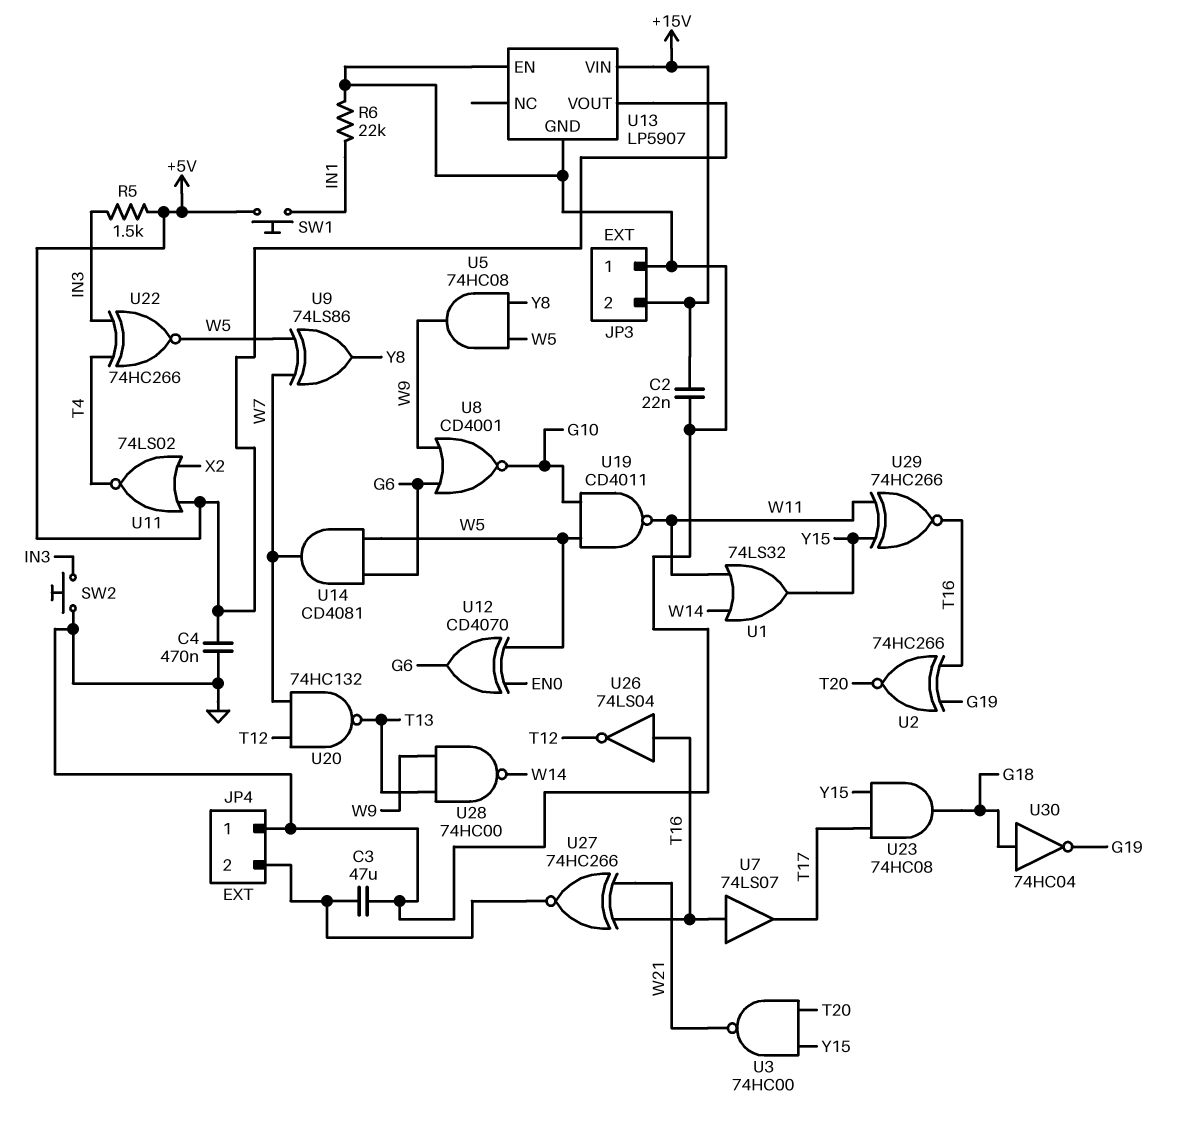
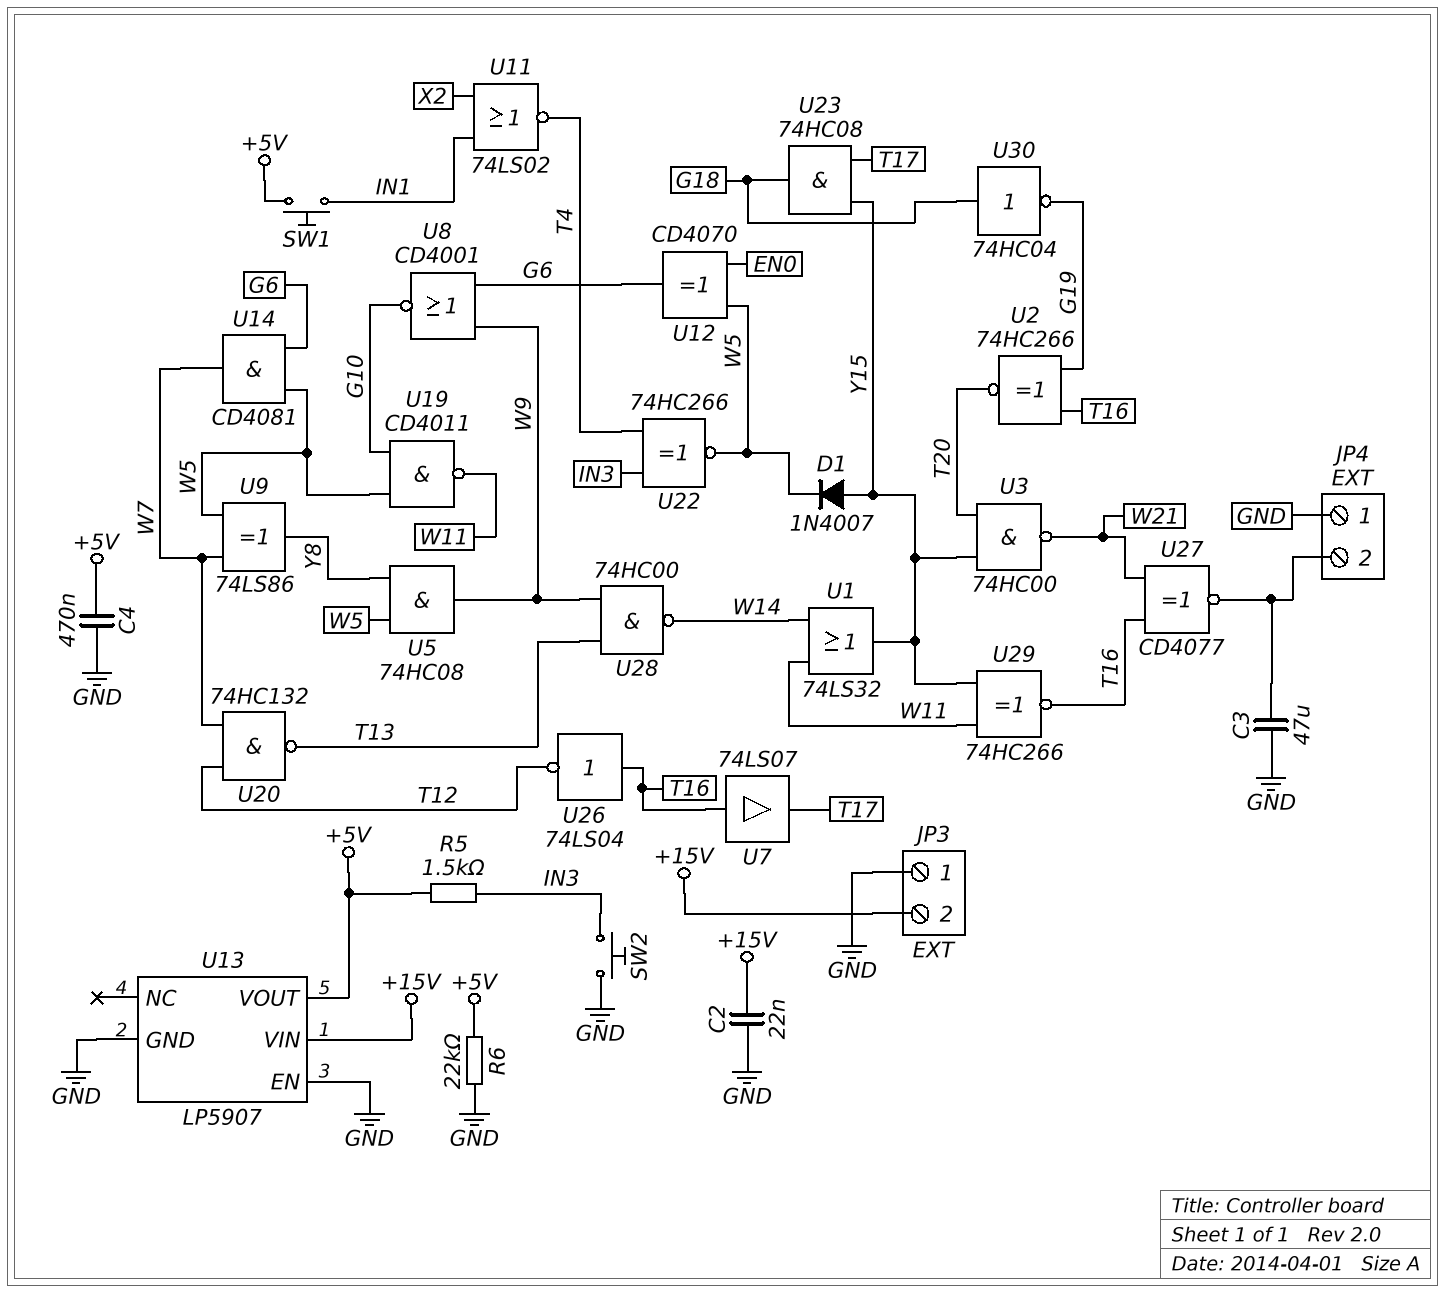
D1: none -> diode 1N4007 (A Y15, K W5)
R6: 22k (GND, IN1) -> 22k (+5V, GND)
U11: NOR 74LS02 (in +5V, in X2, out T4) -> NOR 74LS02 (in IN1, in X2, out T4)
U27: XNOR 74HC266 (in T16, in W21, out JP4/2) -> XNOR CD4077 (in T16, in W21, out JP4/2)

